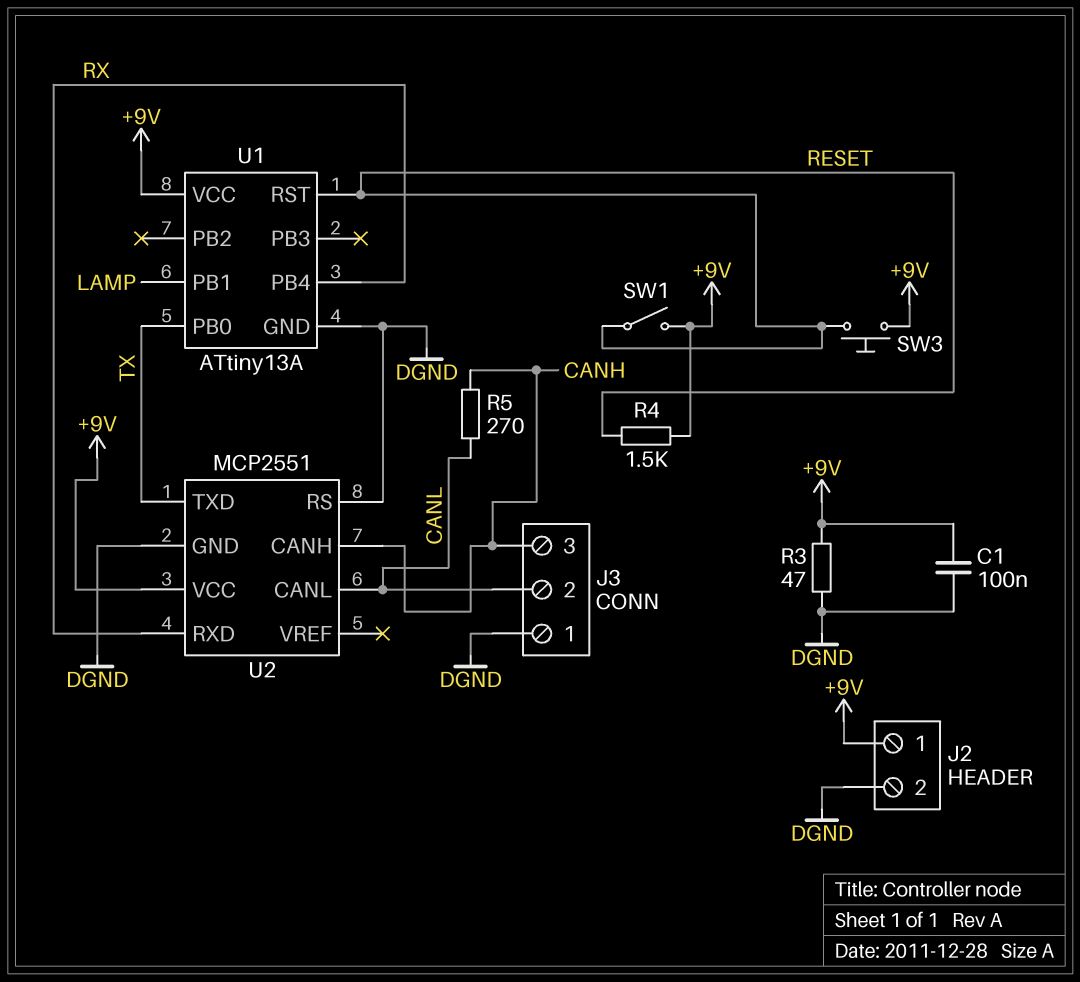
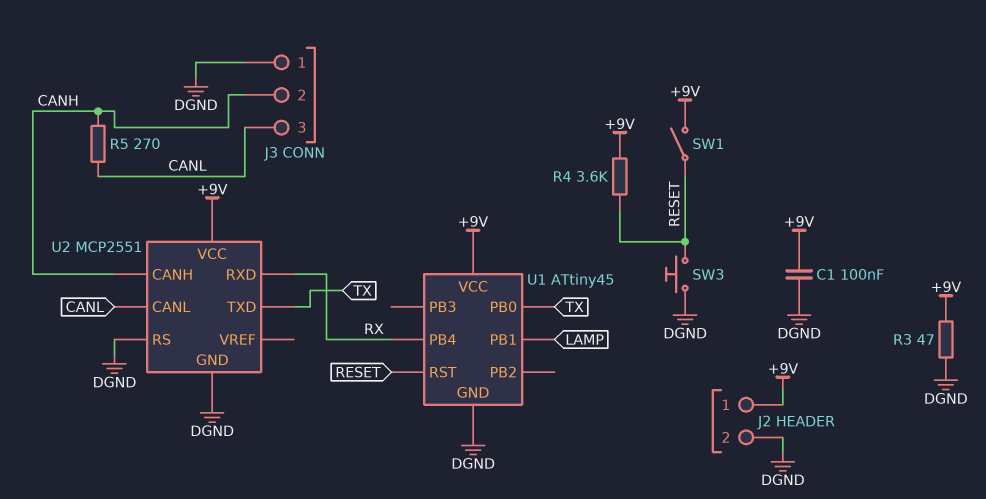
J3 pin 2: CANL -> CANH
J3 pin 3: CANH -> CANL
R4: 1.5k (+9V, RESET) -> 3.6k (+9V, RESET)
SW3: button (+9V, RESET) -> button (DGND, RESET)
U1: ATtiny13A -> ATtiny45

